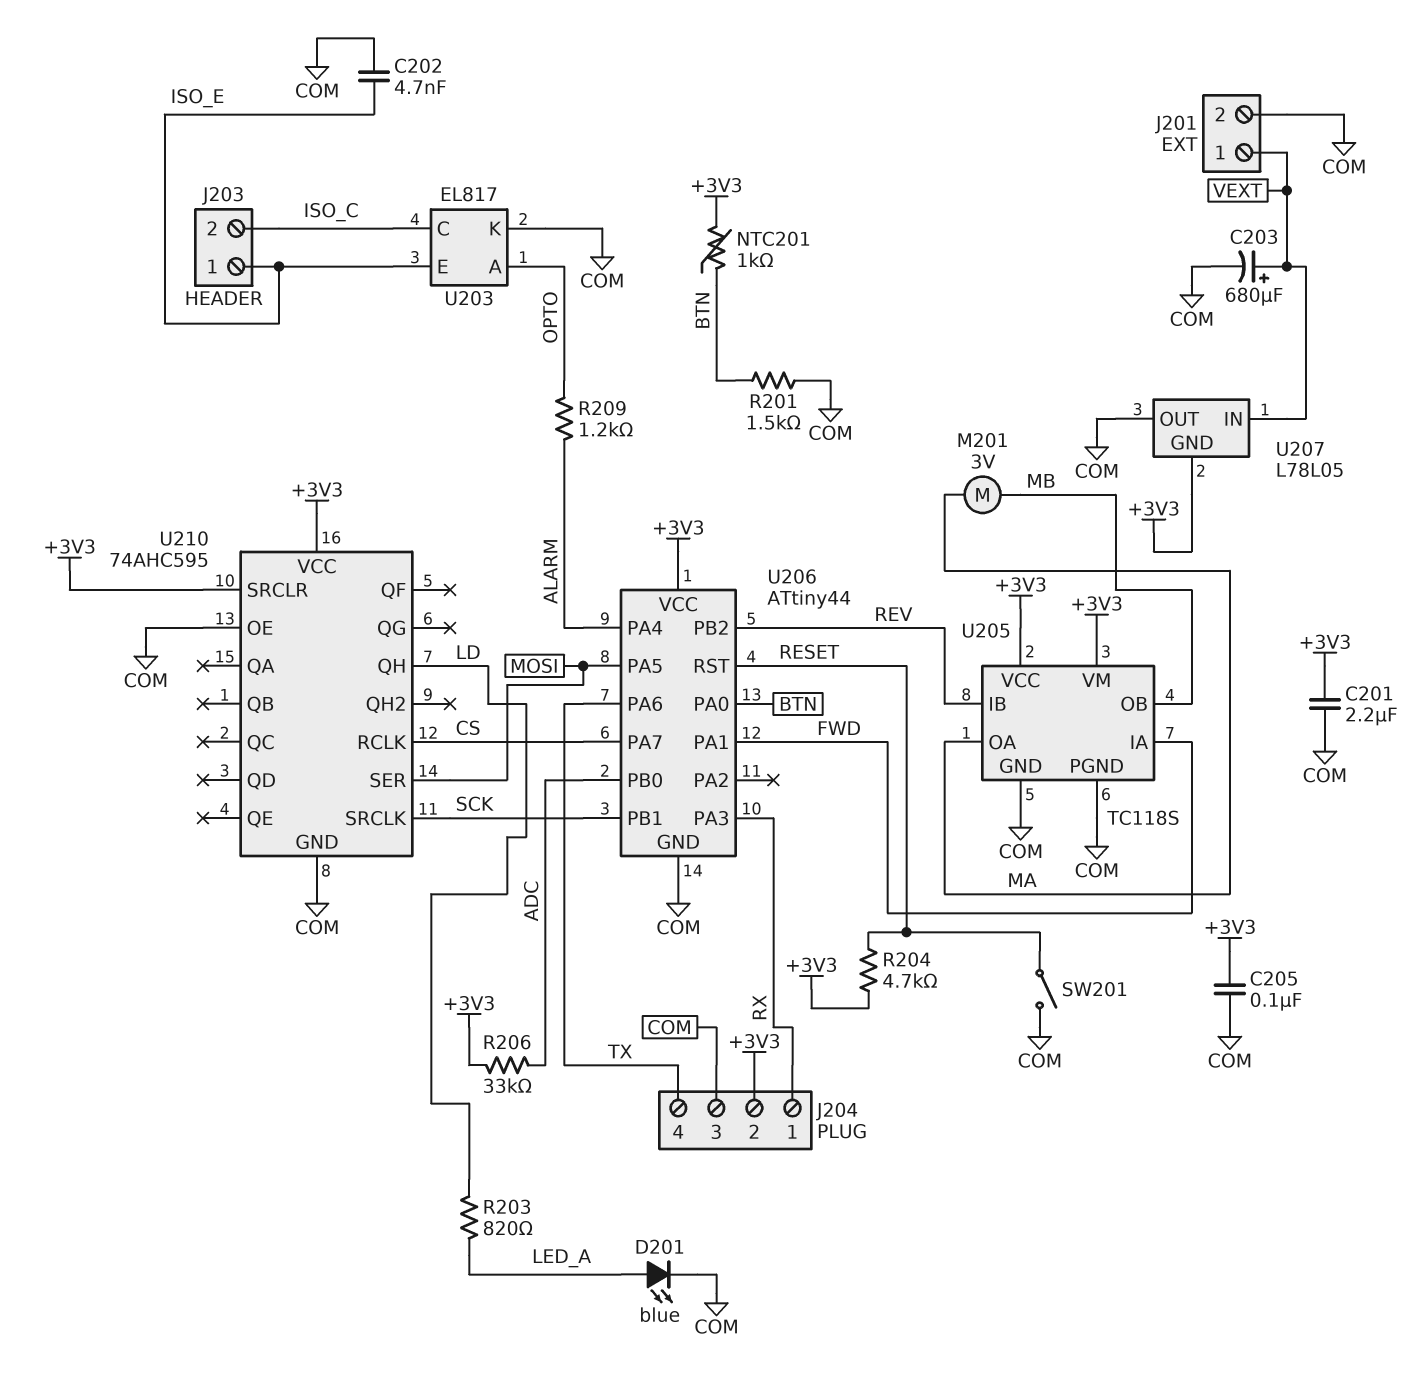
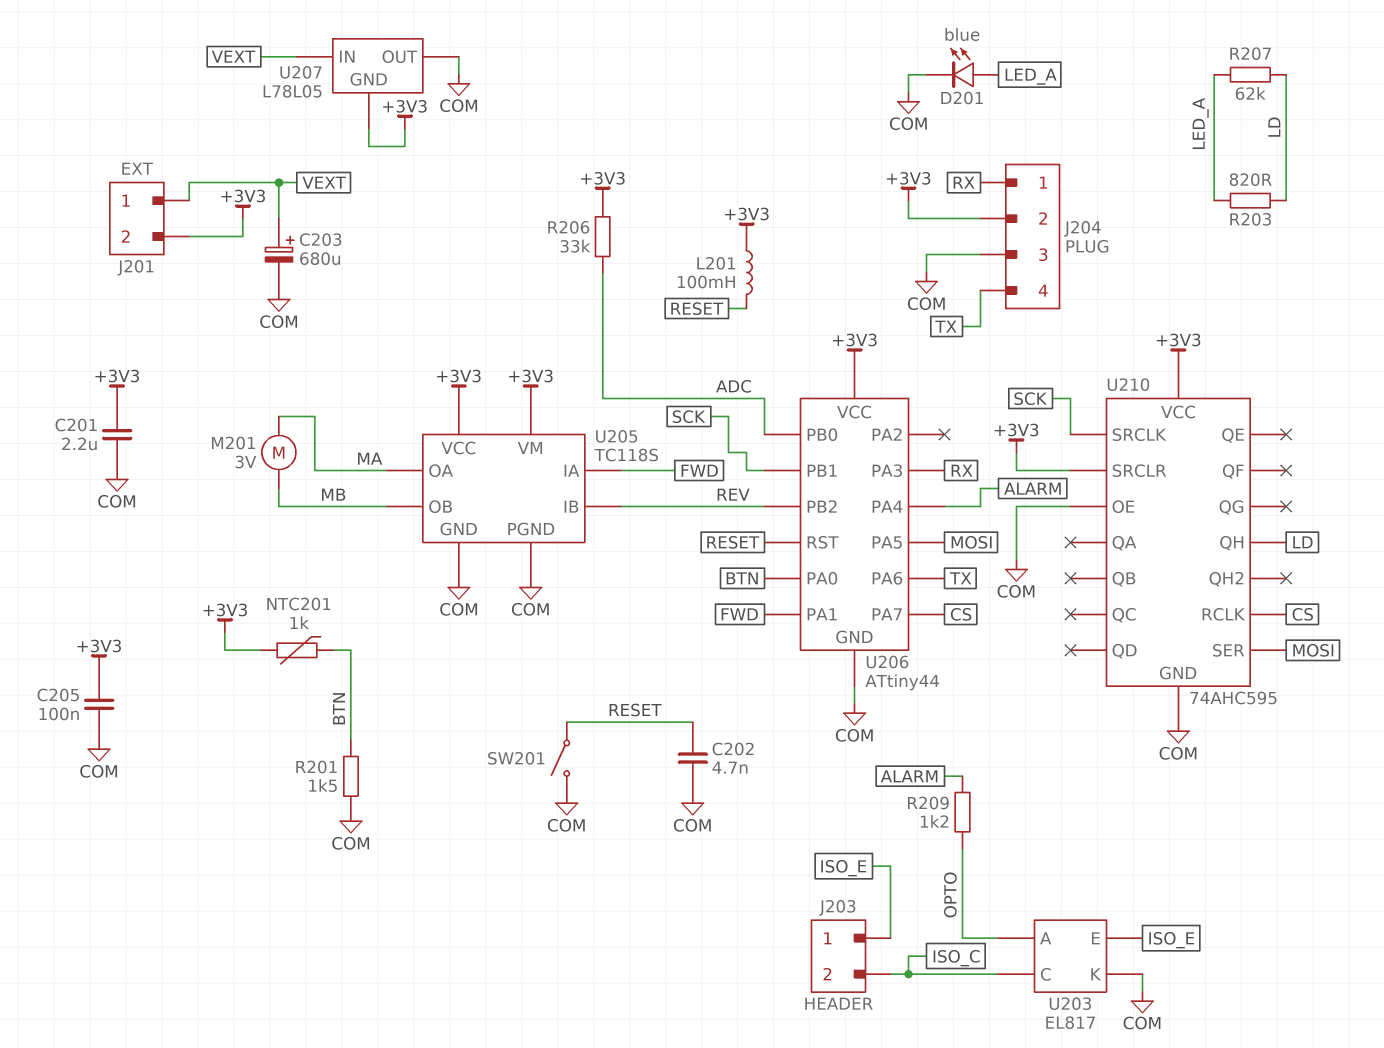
C202: 4.7nF (COM, ISO_E) -> 4.7nF (COM, RESET)
J201 pin 2: COM -> +3V3
L201: none -> 100mH (+3V3, RESET)
R204: 4.7k (+3V3, RESET) -> none
R207: none -> 62k (LD, LED_A)

